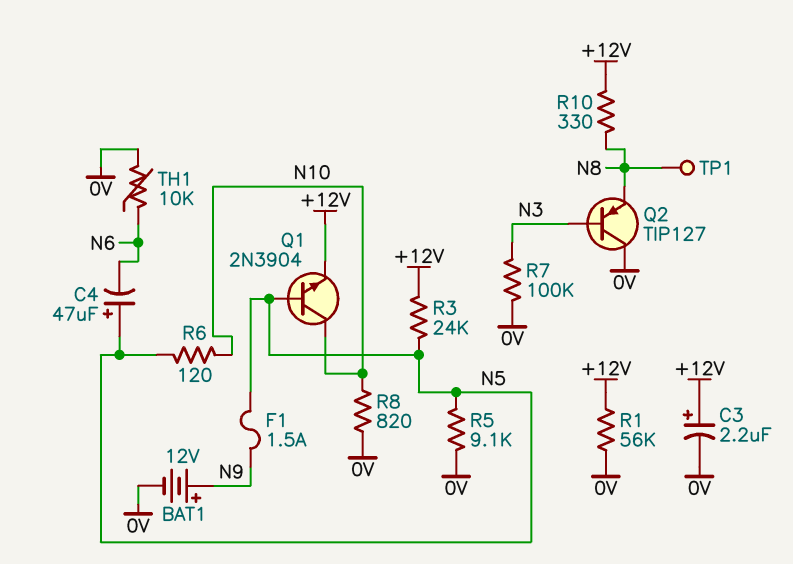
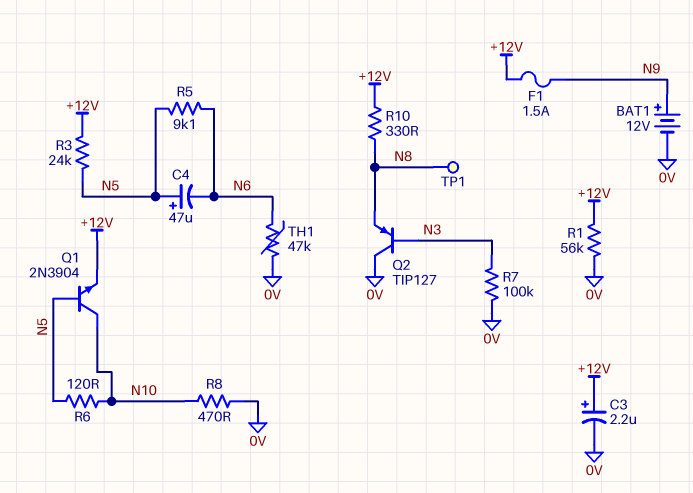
F1: 1.5A (N5, N9) -> 1.5A (+12V, N9)
R5: 9.1k (0V, N5) -> 9.1k (N5, N6)
R8: 820 (0V, N10) -> 470 (0V, N10)
TH1: 10k (0V, N6) -> 47k (0V, N6)

